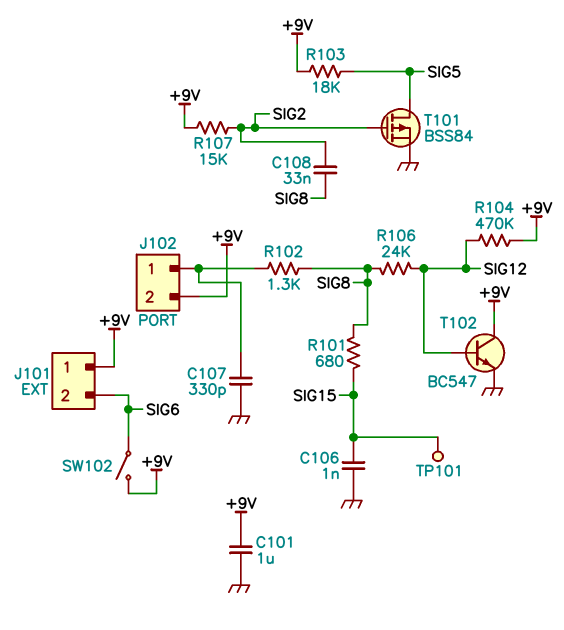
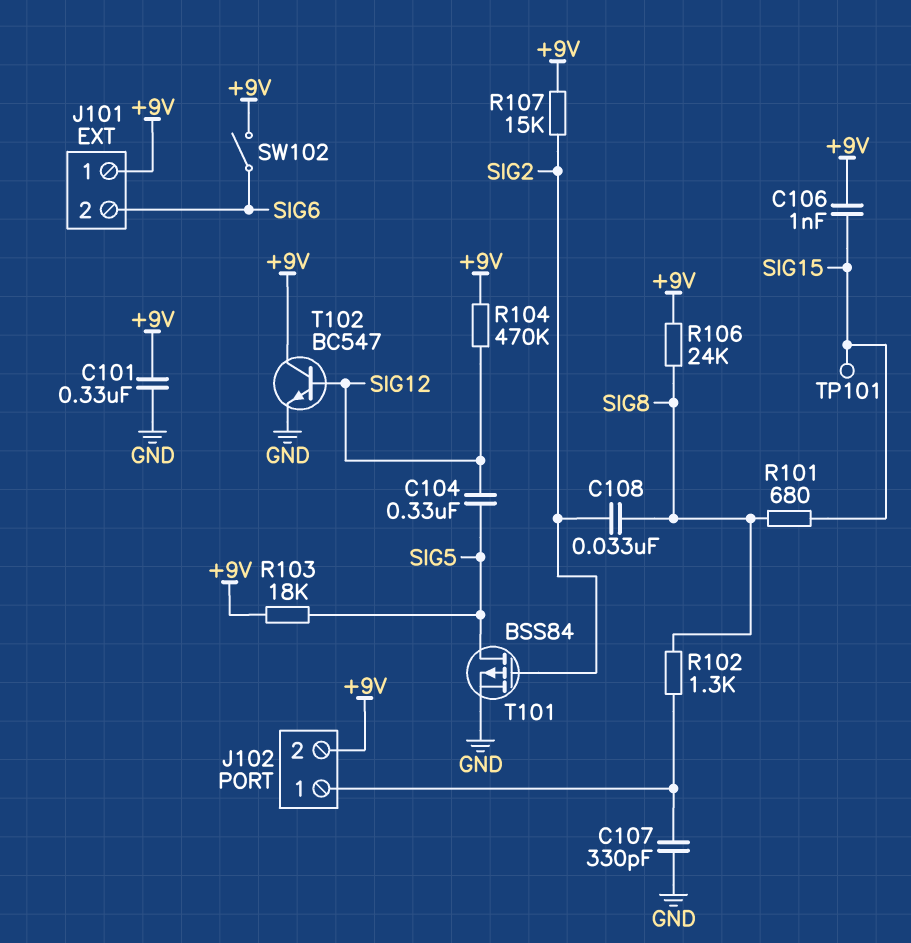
C101: 1uF (+9V, GND) -> 330nF (+9V, GND)
C104: none -> 330nF (SIG5, SIG12)
C106: 1nF (GND, SIG15) -> 1nF (+9V, SIG15)
R106: 24k (SIG8, SIG12) -> 24k (+9V, SIG8)

